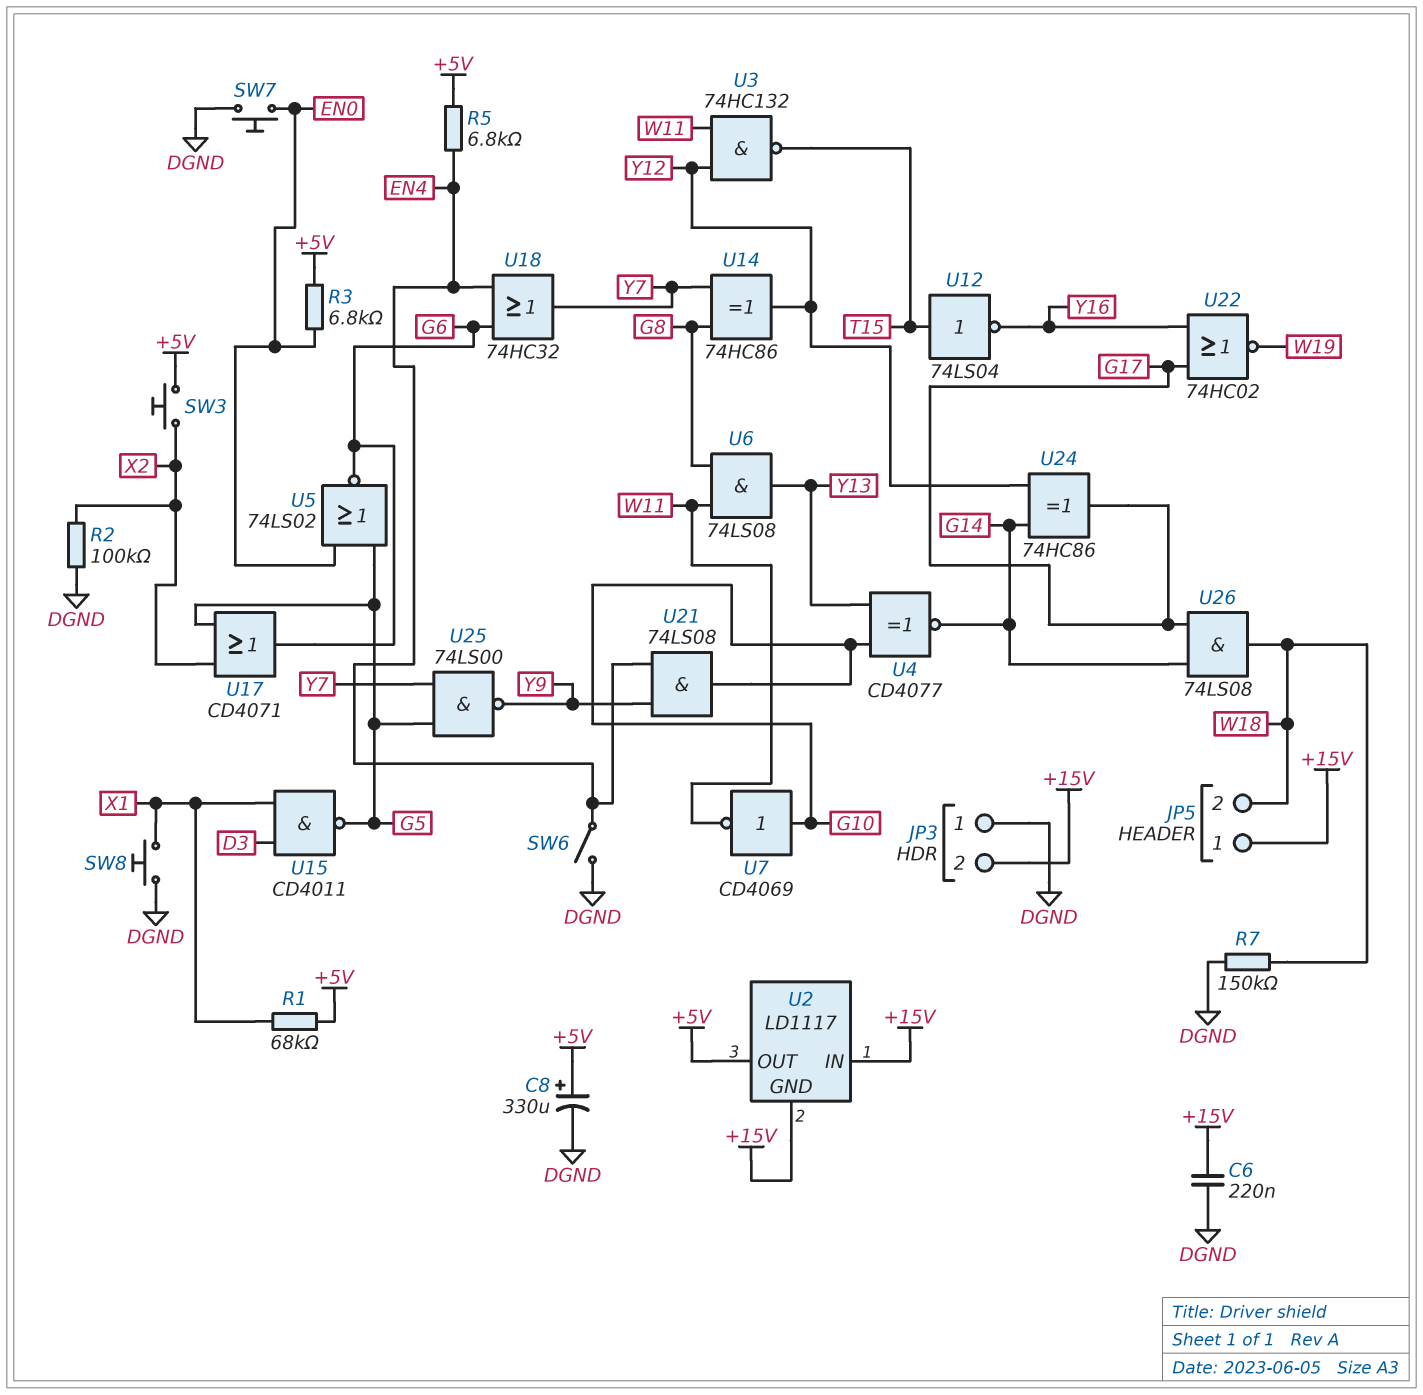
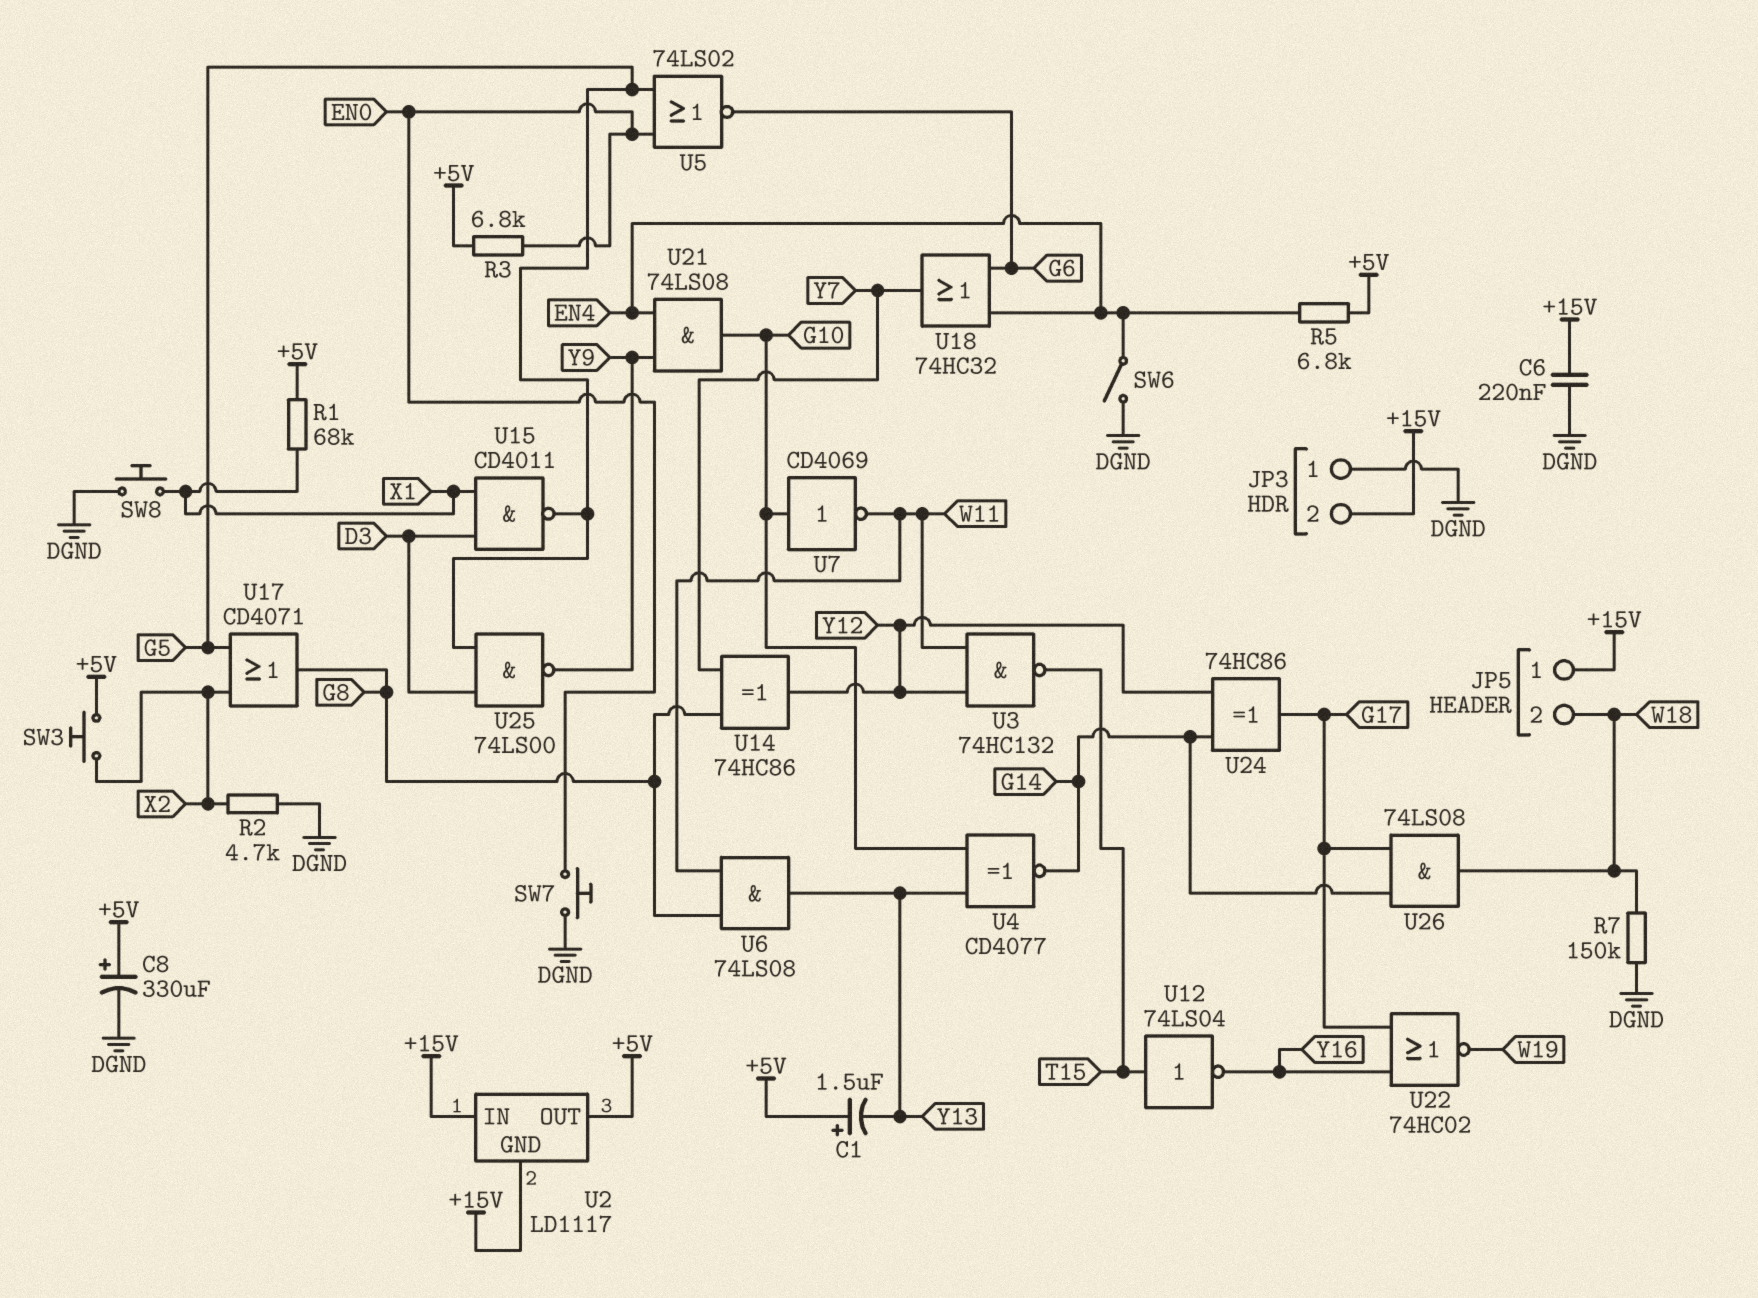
C1: none -> 1.5uF (plus +5V, minus Y13)
R2: 100k (DGND, X2) -> 4.7k (DGND, X2)
U17: OR CD4071 (in G5, in X2, out G6) -> OR CD4071 (in G5, in X2, out G8)
U25: NAND 74LS00 (in G5, in Y7, out Y9) -> NAND 74LS00 (in D3, in G5, out Y9)

